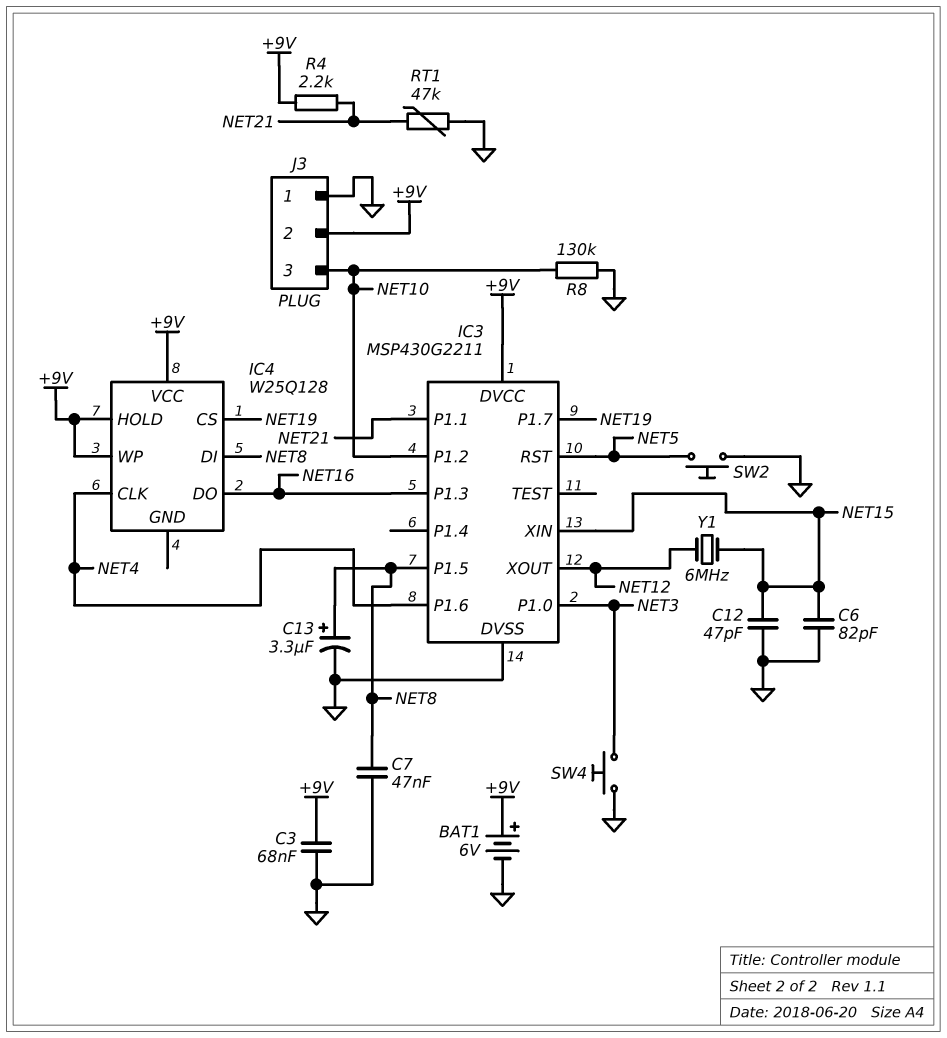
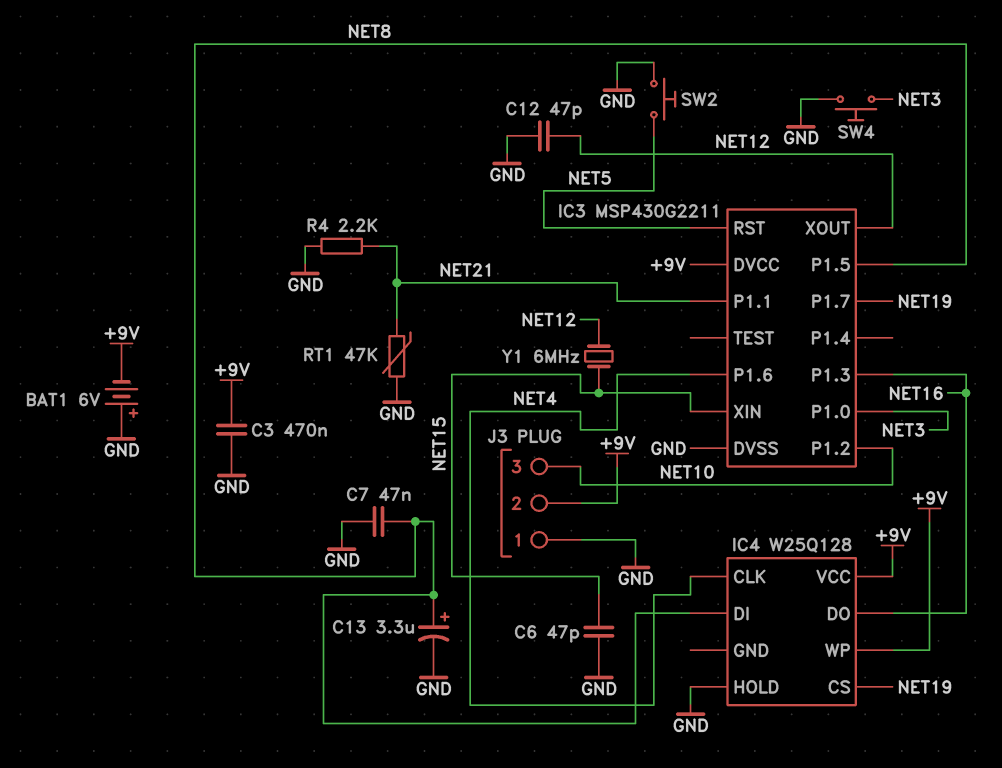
BAT1: 6V (plus +9V, minus GND) -> 6V (plus GND, minus +9V)
C3: 68nF (+9V, GND) -> 470nF (+9V, GND)
C6: 82pF (GND, NET15) -> 47pF (GND, NET15)
C12: 47pF (GND, NET15) -> 47pF (GND, NET12)
IC4 pin HOLD: +9V -> GND
R4: 2.2k (+9V, NET21) -> 2.2k (GND, NET21)
R8: 130k (GND, NET10) -> none

